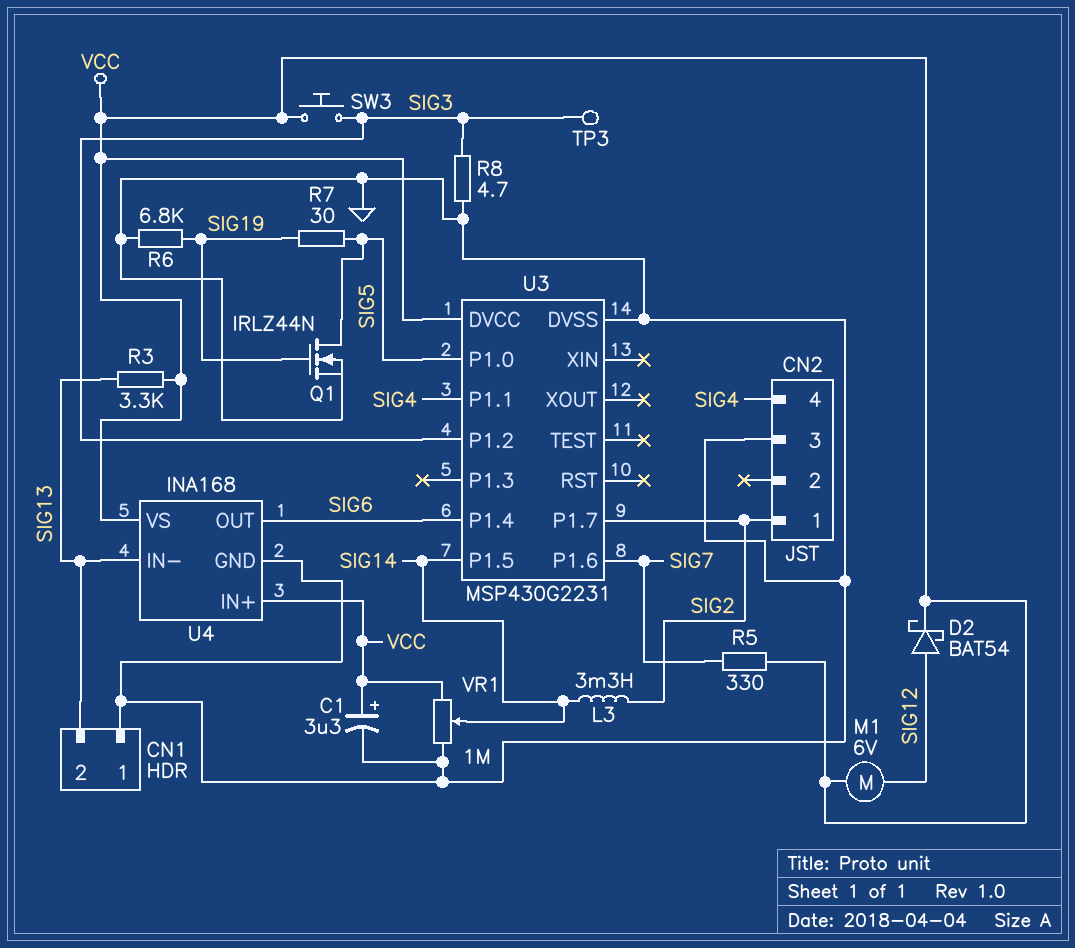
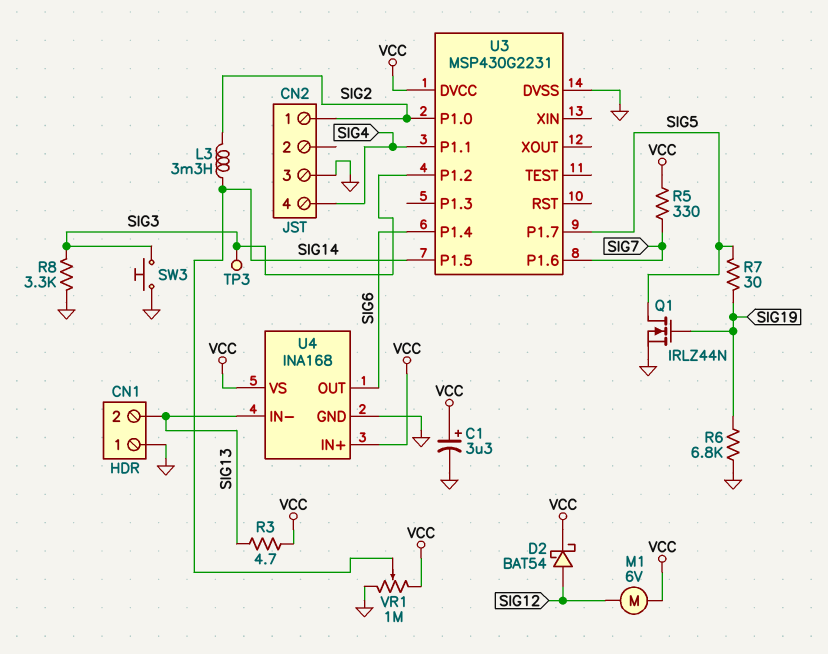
R3: 3.3k (SIG13, VCC) -> 4.7 (SIG13, VCC)
R8: 4.7 (GND, SIG3) -> 3.3k (GND, SIG3)
SW3: button (SIG3, VCC) -> button (GND, SIG3)
U3 pin P1.0: SIG5 -> SIG2
U3 pin P1.7: SIG2 -> SIG5

